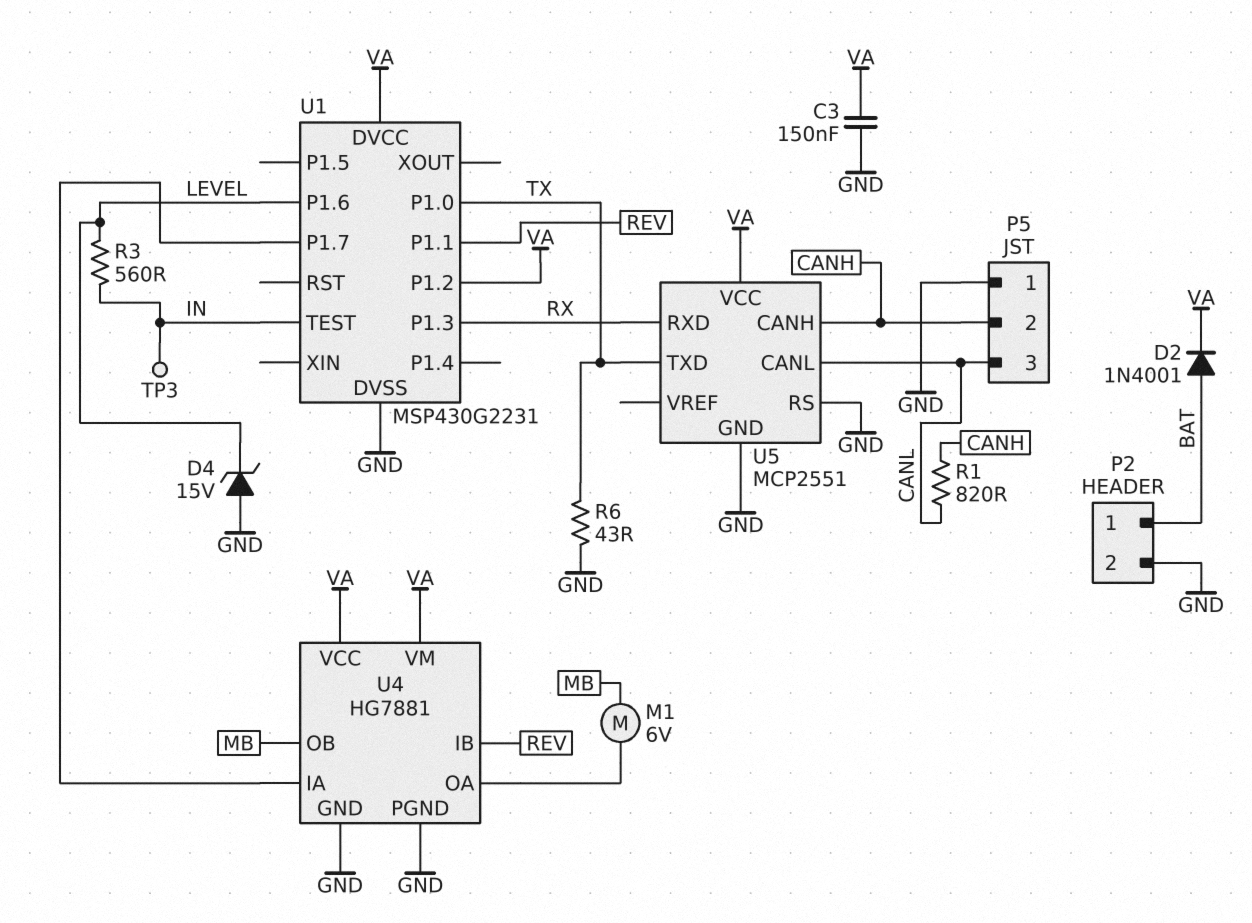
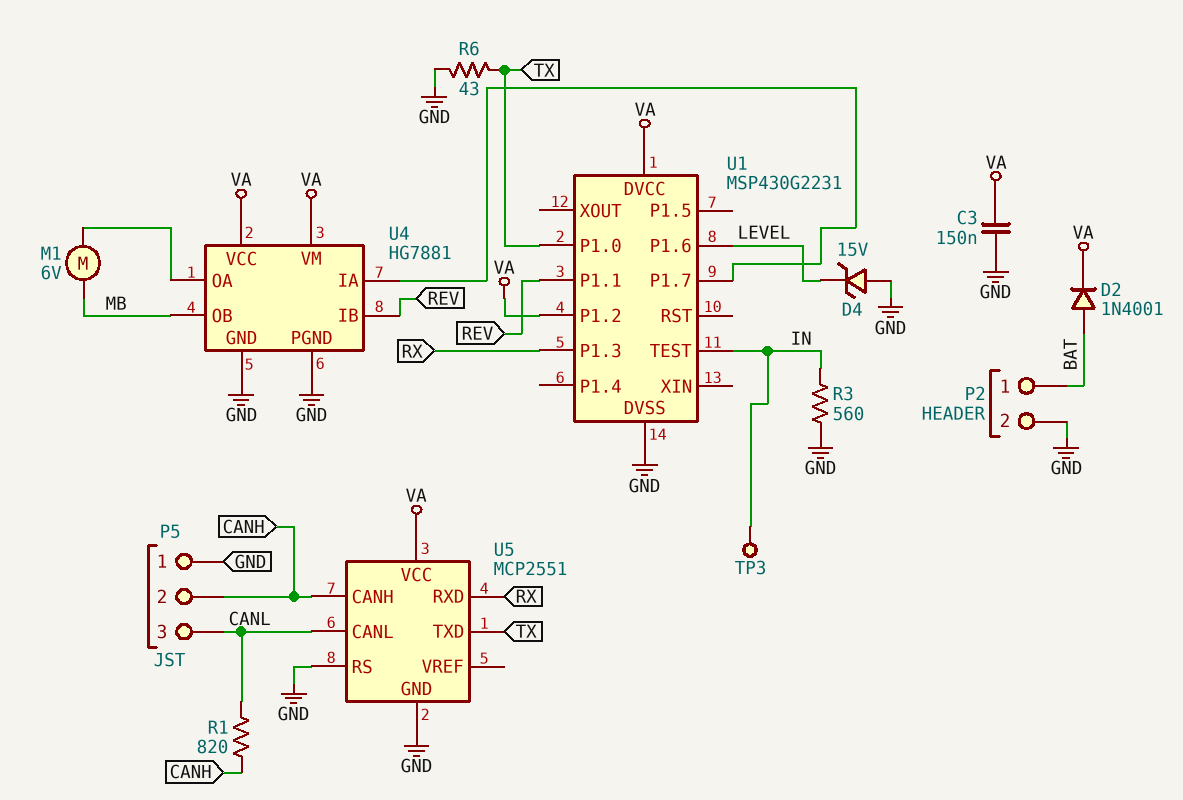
R3: 560 (IN, LEVEL) -> 560 (GND, IN)

